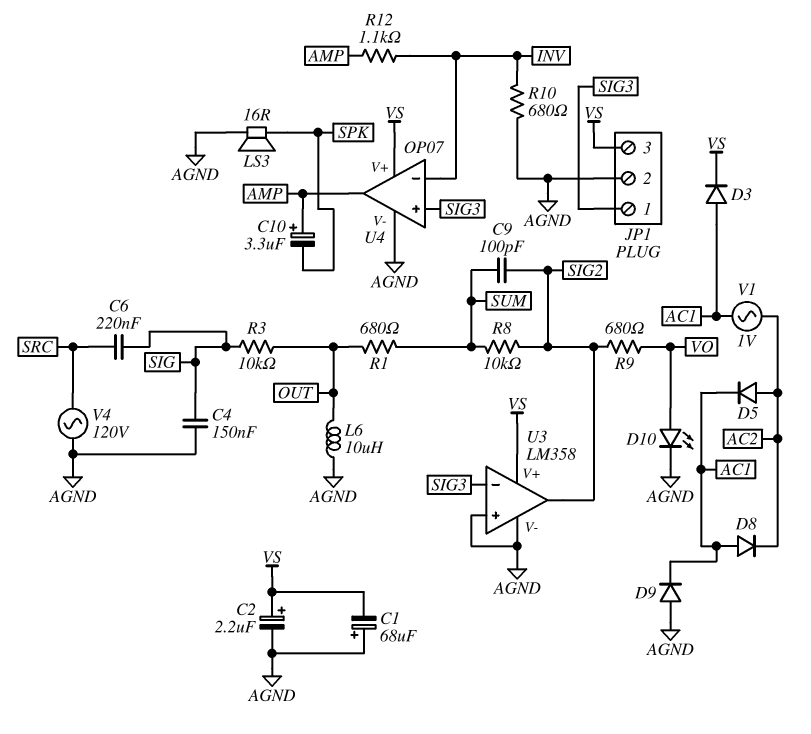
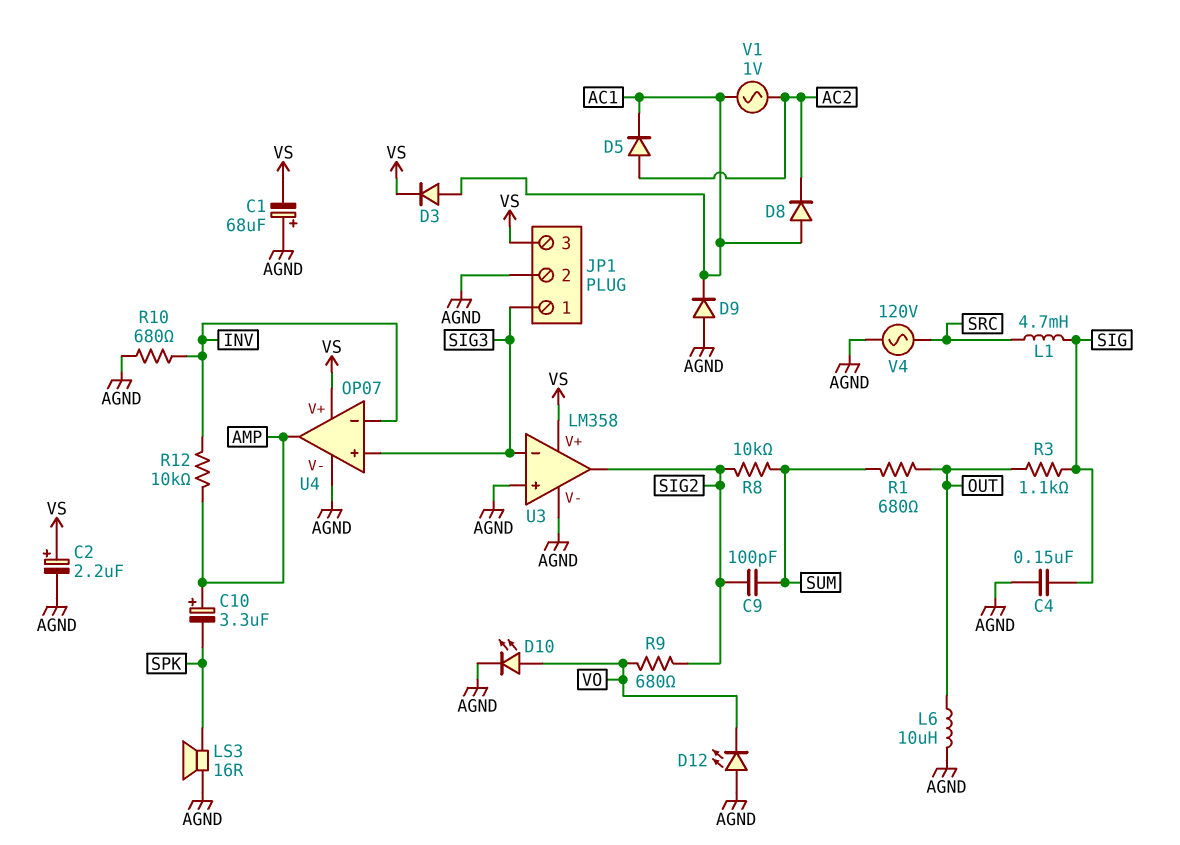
C6: 220nF (SIG, SRC) -> none
D12: none -> LED (A AGND, K VO)
L1: none -> 4.7mH (SIG, SRC)
R3: 10k (OUT, SIG) -> 1.1k (OUT, SIG)
R12: 1.1k (AMP, INV) -> 10k (AMP, INV)

